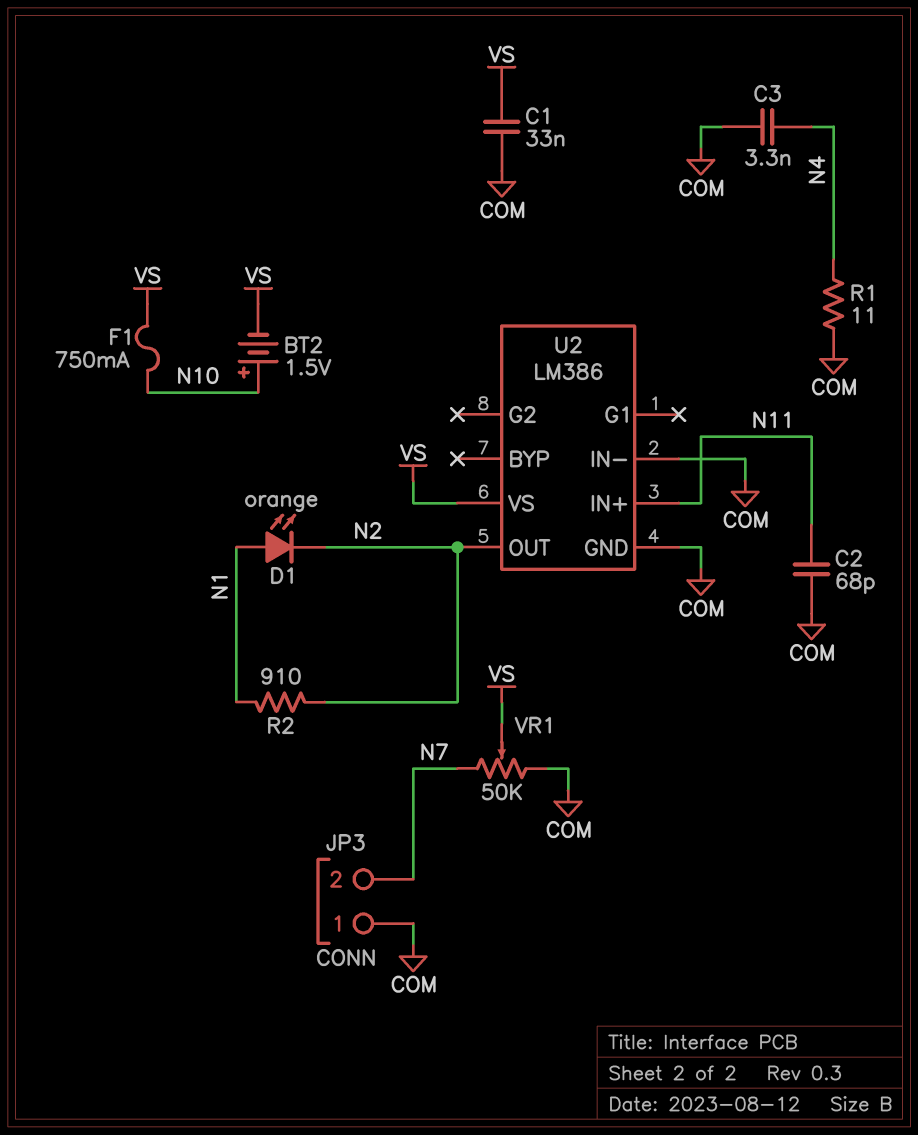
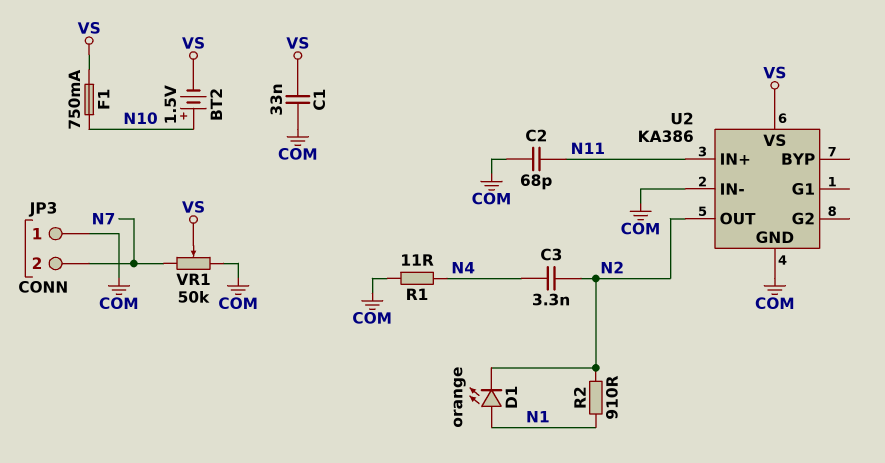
C3: 3.3nF (COM, N4) -> 3.3nF (N2, N4)
U2: LM386 -> KA386

